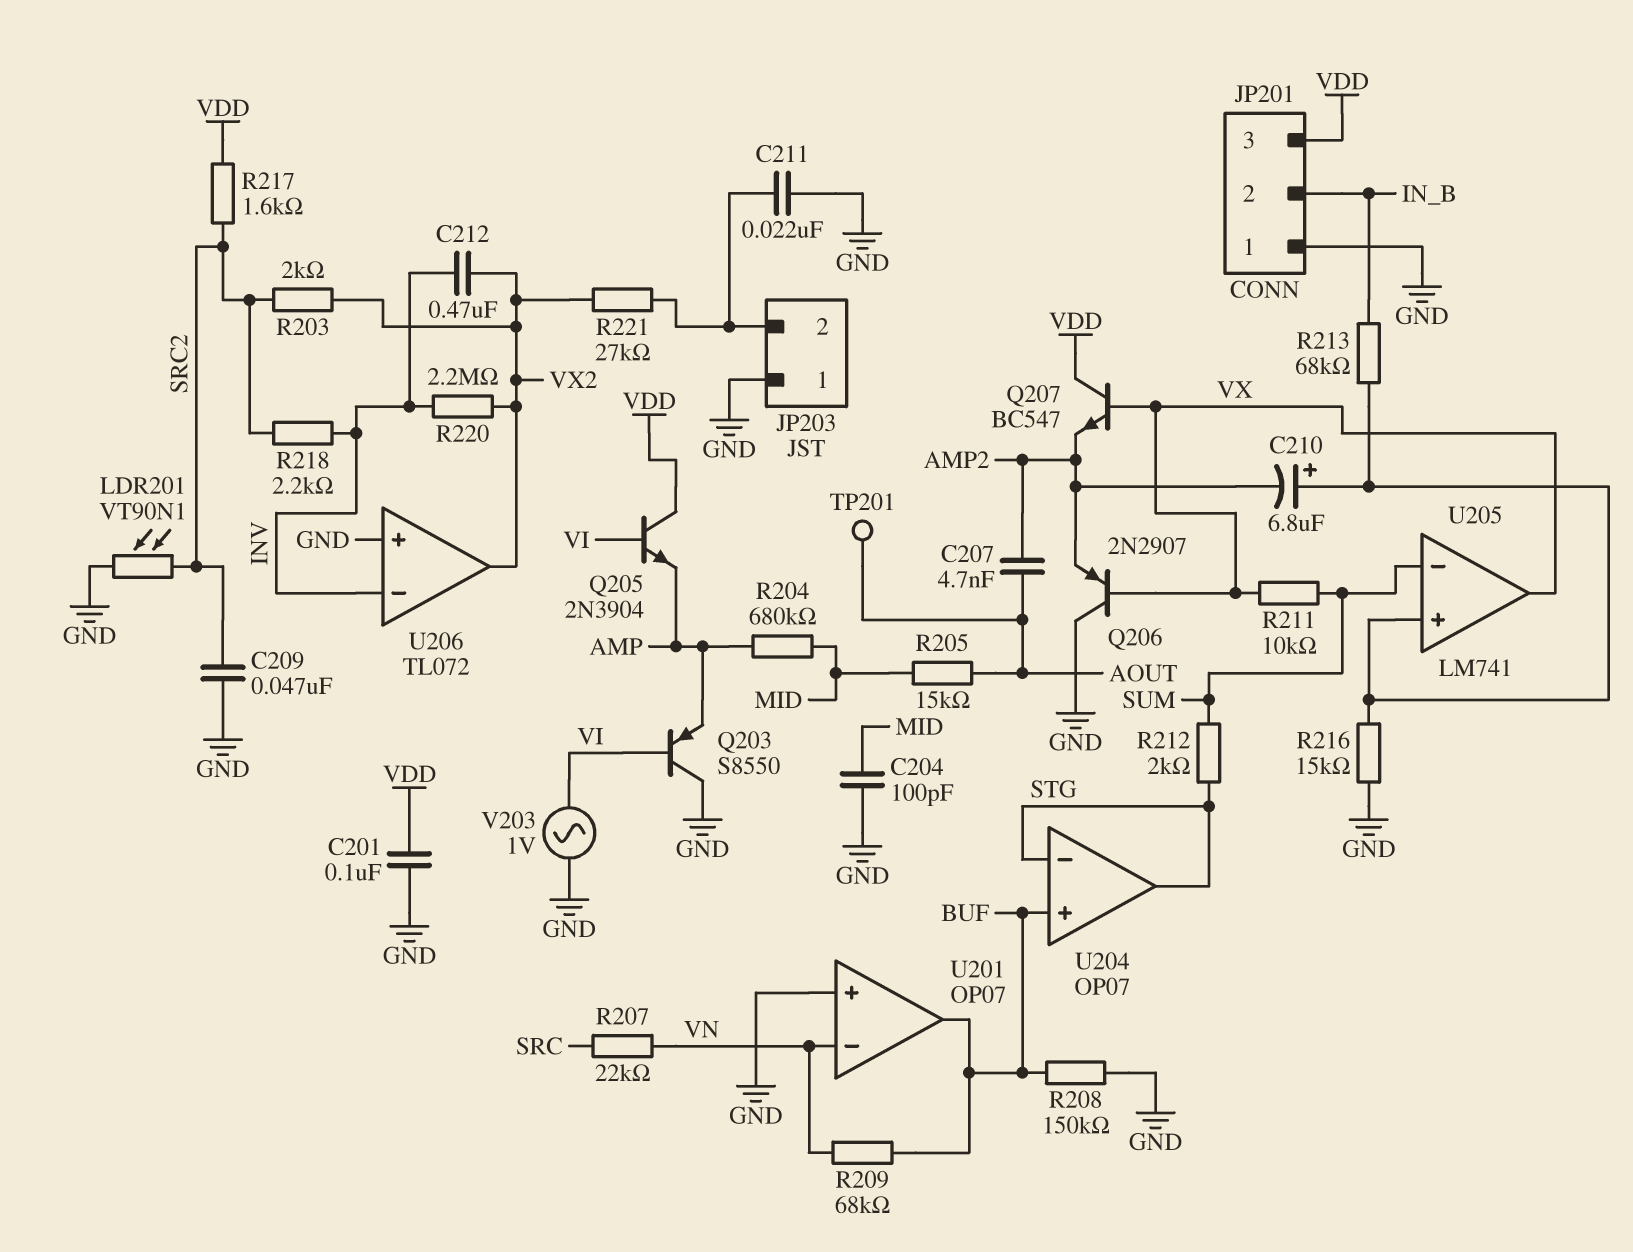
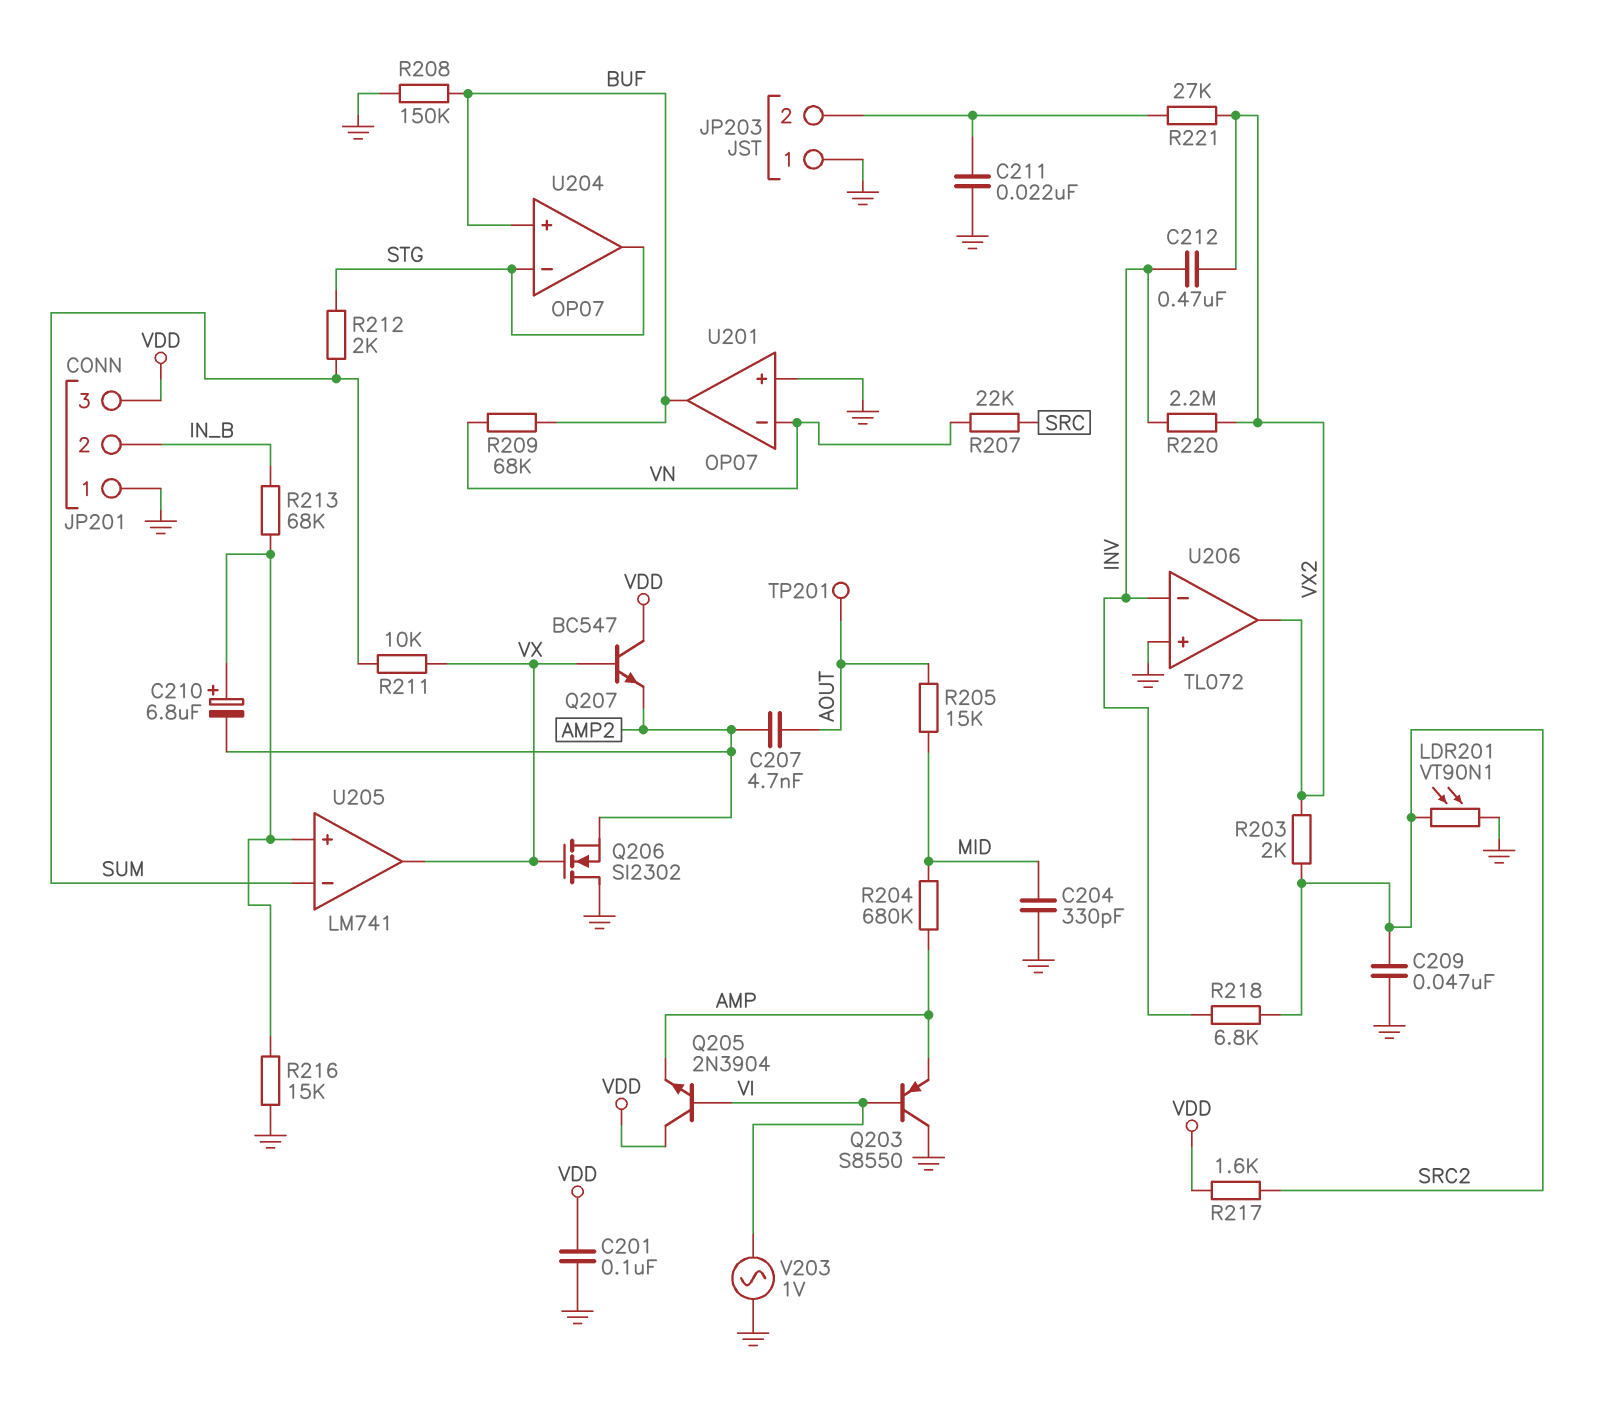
C204: 100pF (GND, MID) -> 330pF (GND, MID)
Q206: PNP 2N2907 (B VX, C GND, E AMP2) -> NMOS SI2302 (G VX, D GND, S AMP2)
R218: 2.2k (INV, SRC2) -> 6.8k (INV, SRC2)

